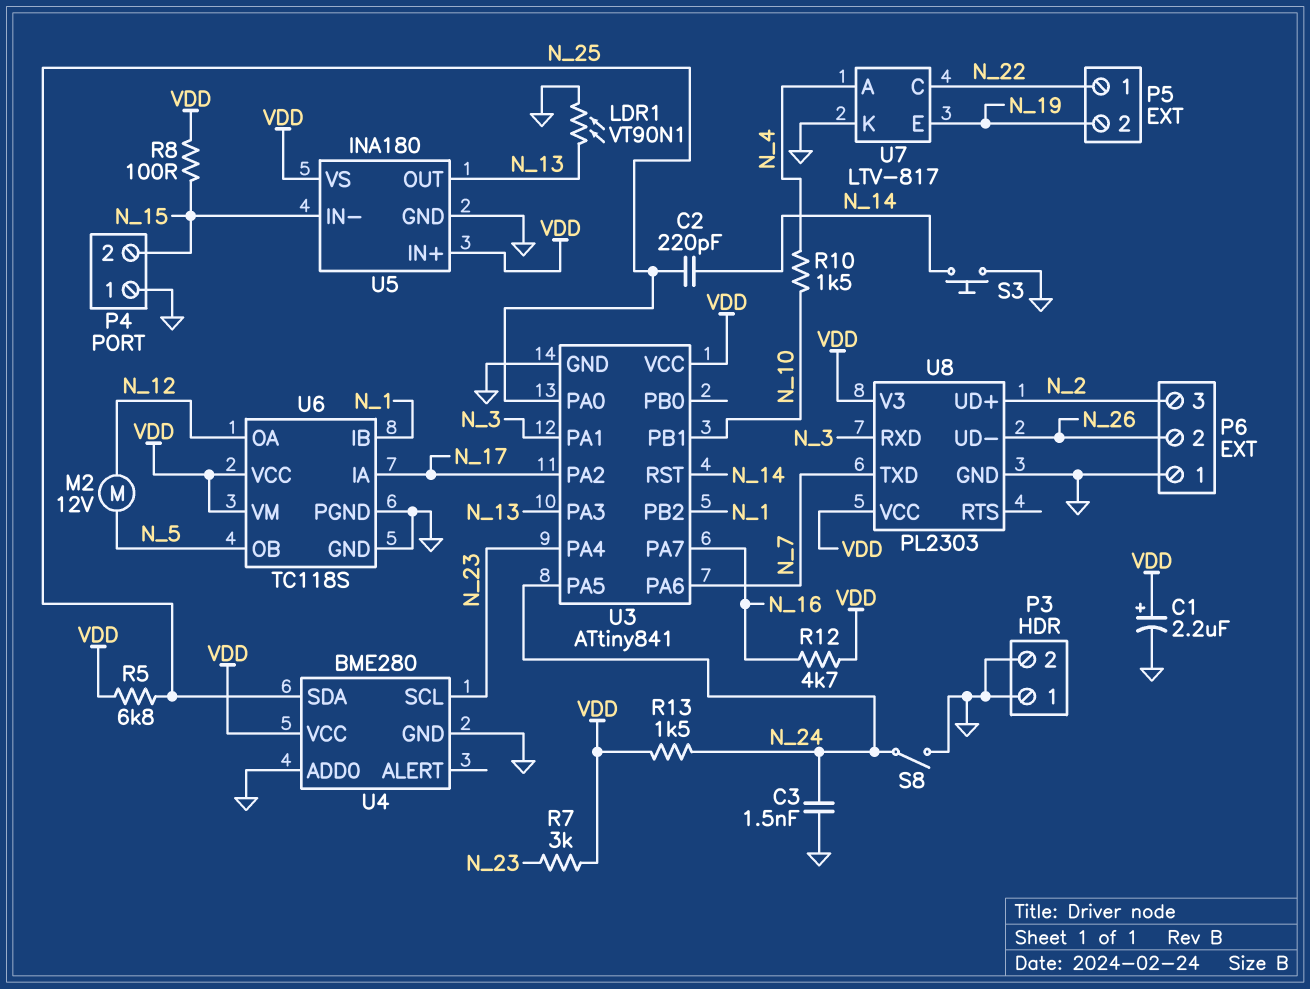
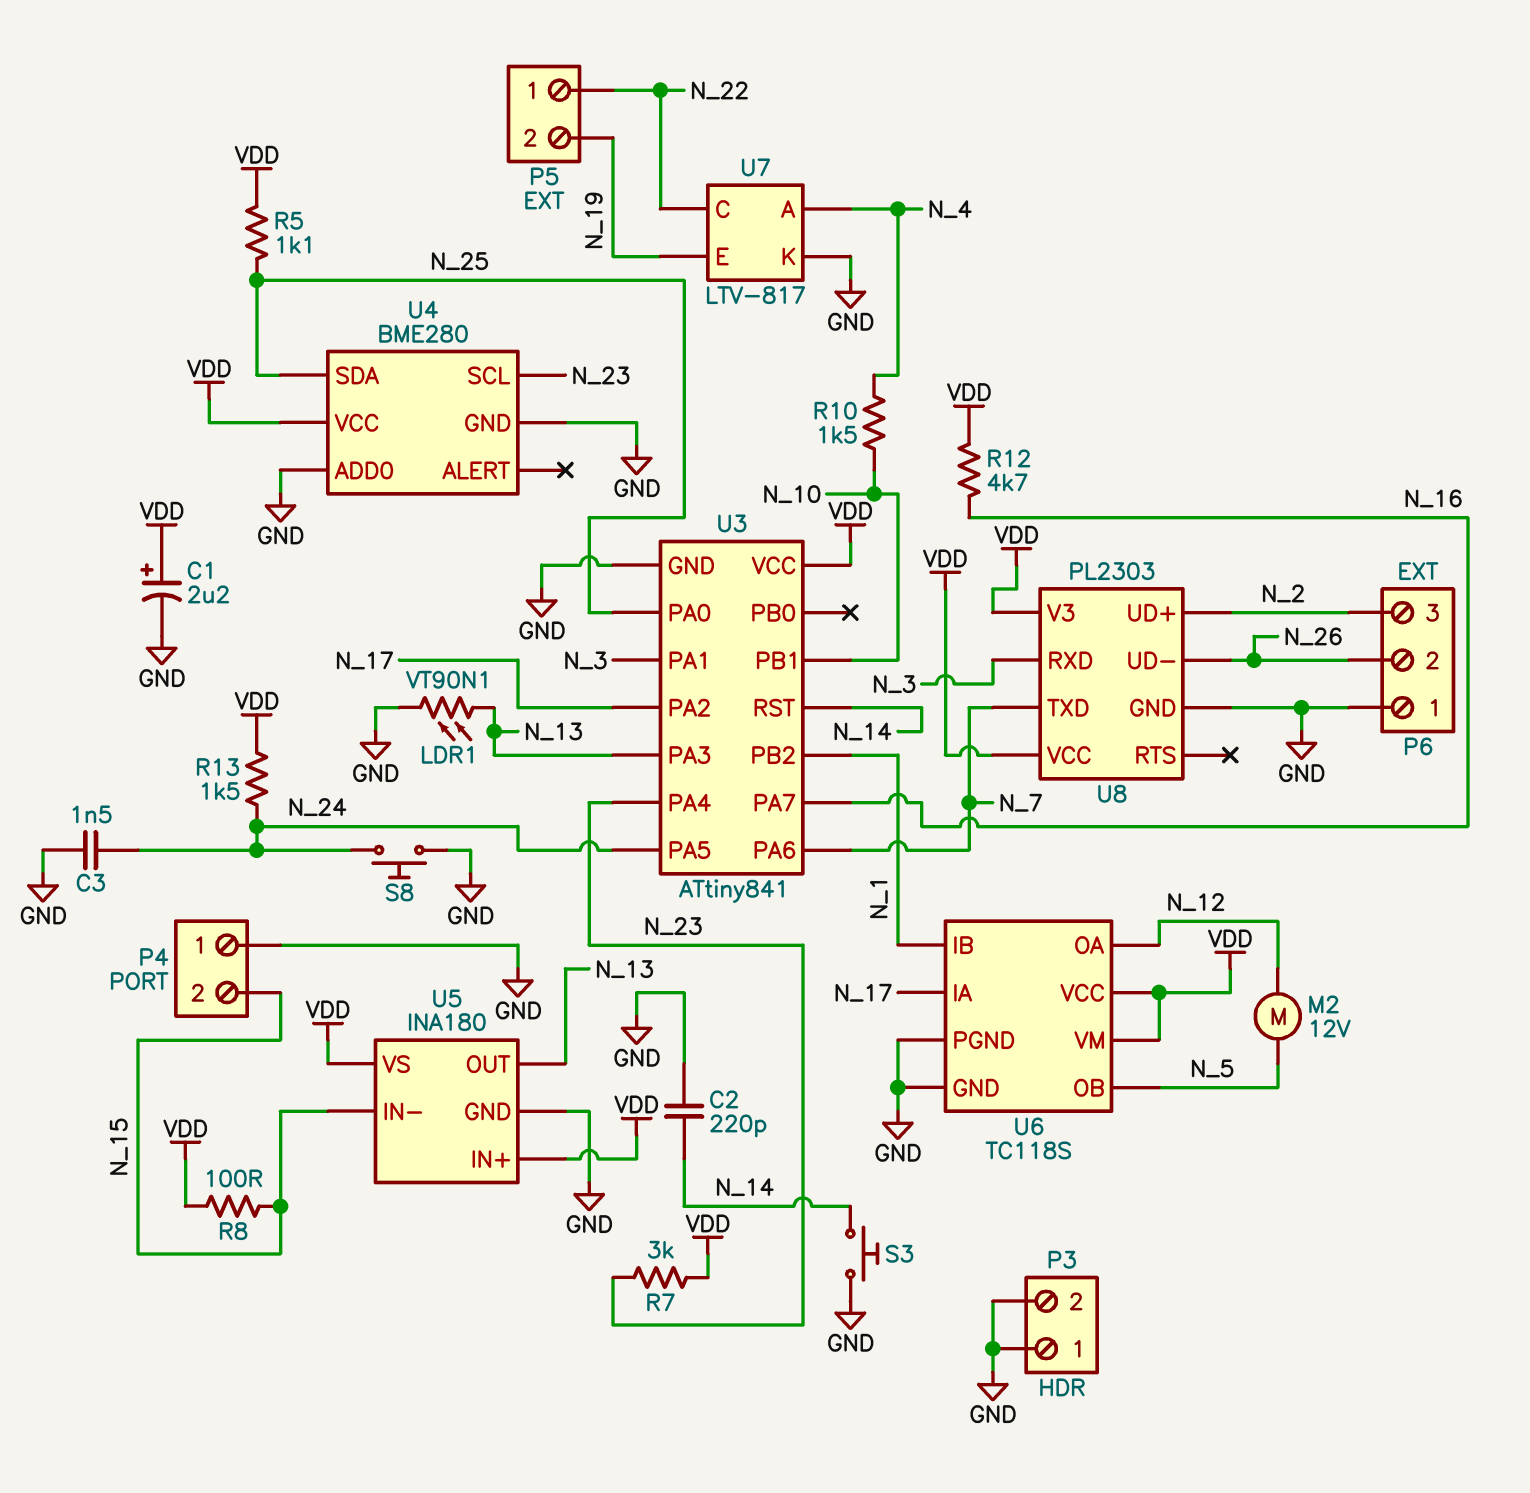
C2: 220pF (N_14, N_25) -> 220pF (GND, N_14)
R5: 6.8k (N_25, VDD) -> 1.1k (N_25, VDD)
S8: switch (GND, N_24) -> button (GND, N_24)

